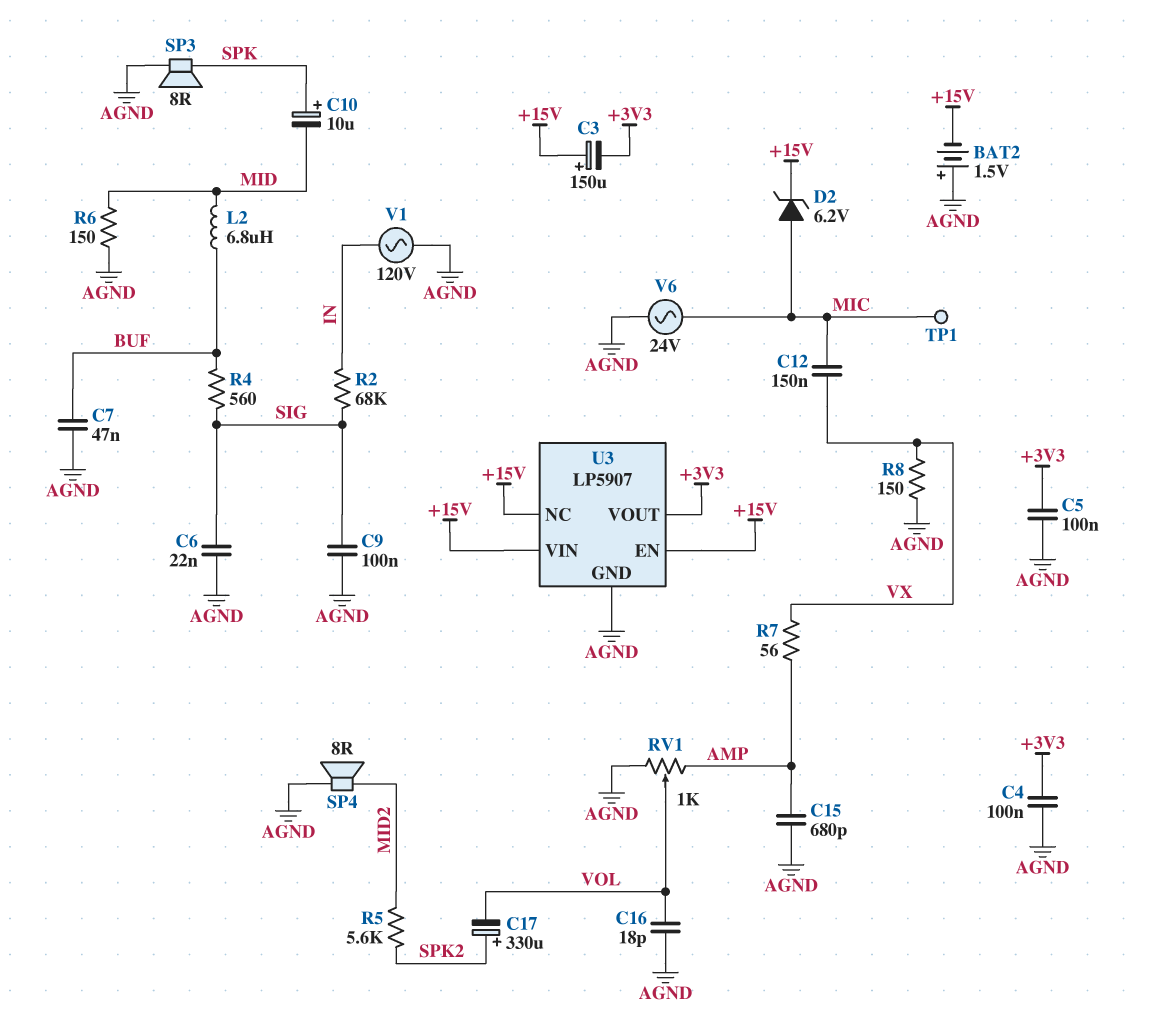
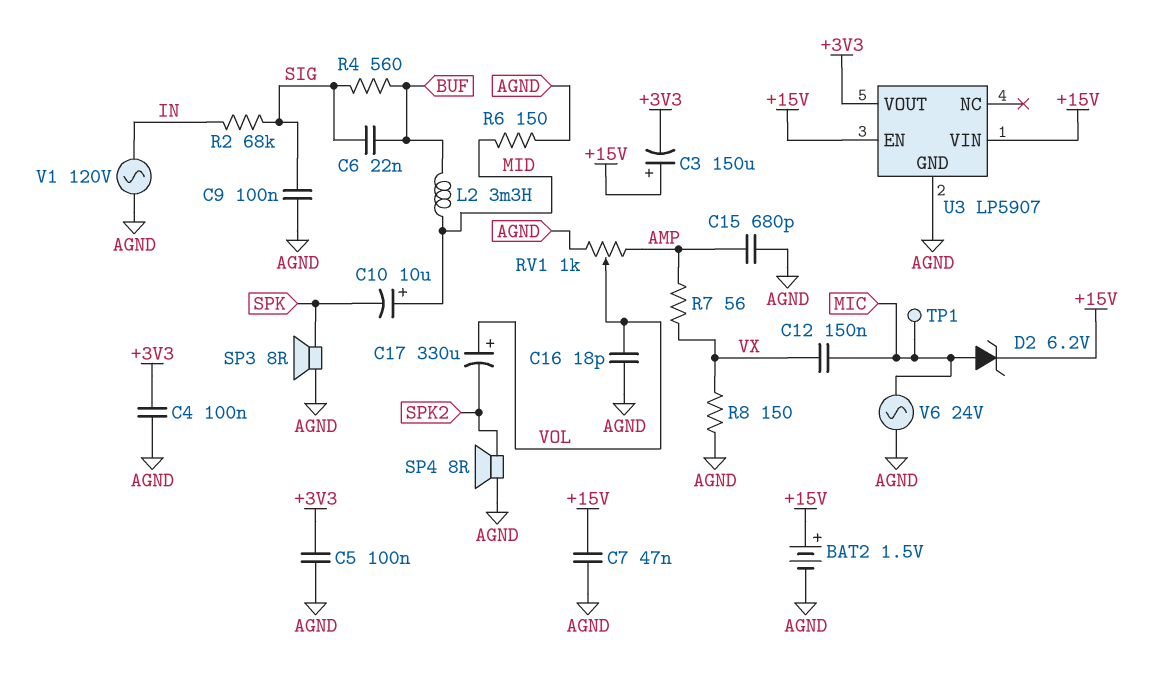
BAT2: 1.5V (plus AGND, minus +15V) -> 1.5V (plus +15V, minus AGND)
C6: 22nF (AGND, SIG) -> 22nF (BUF, SIG)
C7: 47nF (AGND, BUF) -> 47nF (+15V, AGND)
C10: 10uF (plus SPK, minus MID) -> 10uF (plus MID, minus SPK)
C17: 330uF (plus SPK2, minus VOL) -> 330uF (plus VOL, minus SPK2)
L2: 6.8uH (BUF, MID) -> 3.3mH (BUF, MID)
R5: 5.6k (MID2, SPK2) -> none
SP4: speaker 8R (AGND, MID2) -> speaker 8R (AGND, SPK2)
U3 pin NC: +15V -> none

